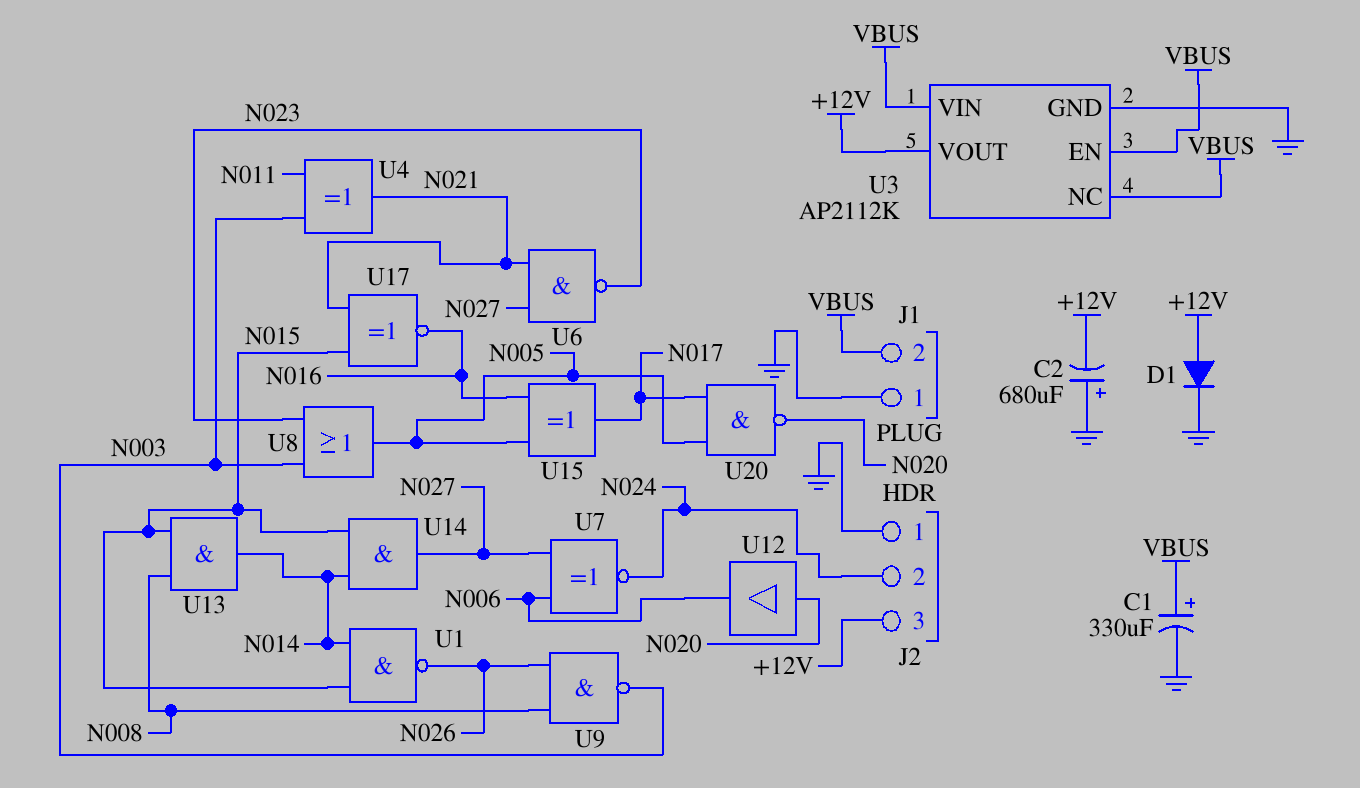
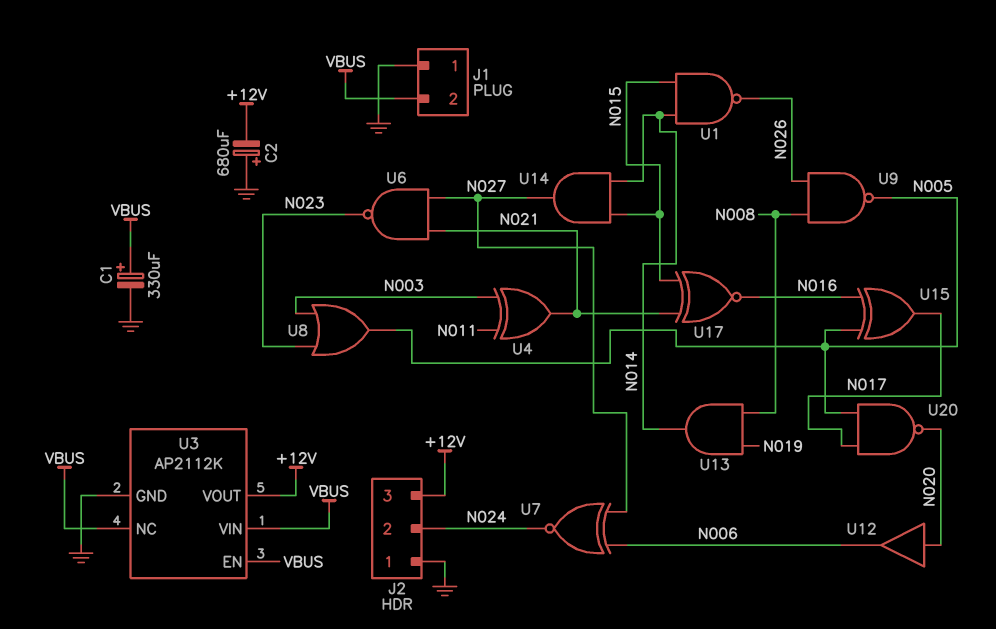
D1: diode (A +12V, K GND) -> none
U9: NAND (in N008, in N026, out N003) -> NAND (in N008, in N026, out N005)
U13: AND (in N008, in N015, out N014) -> AND (in N008, in N019, out N014)

